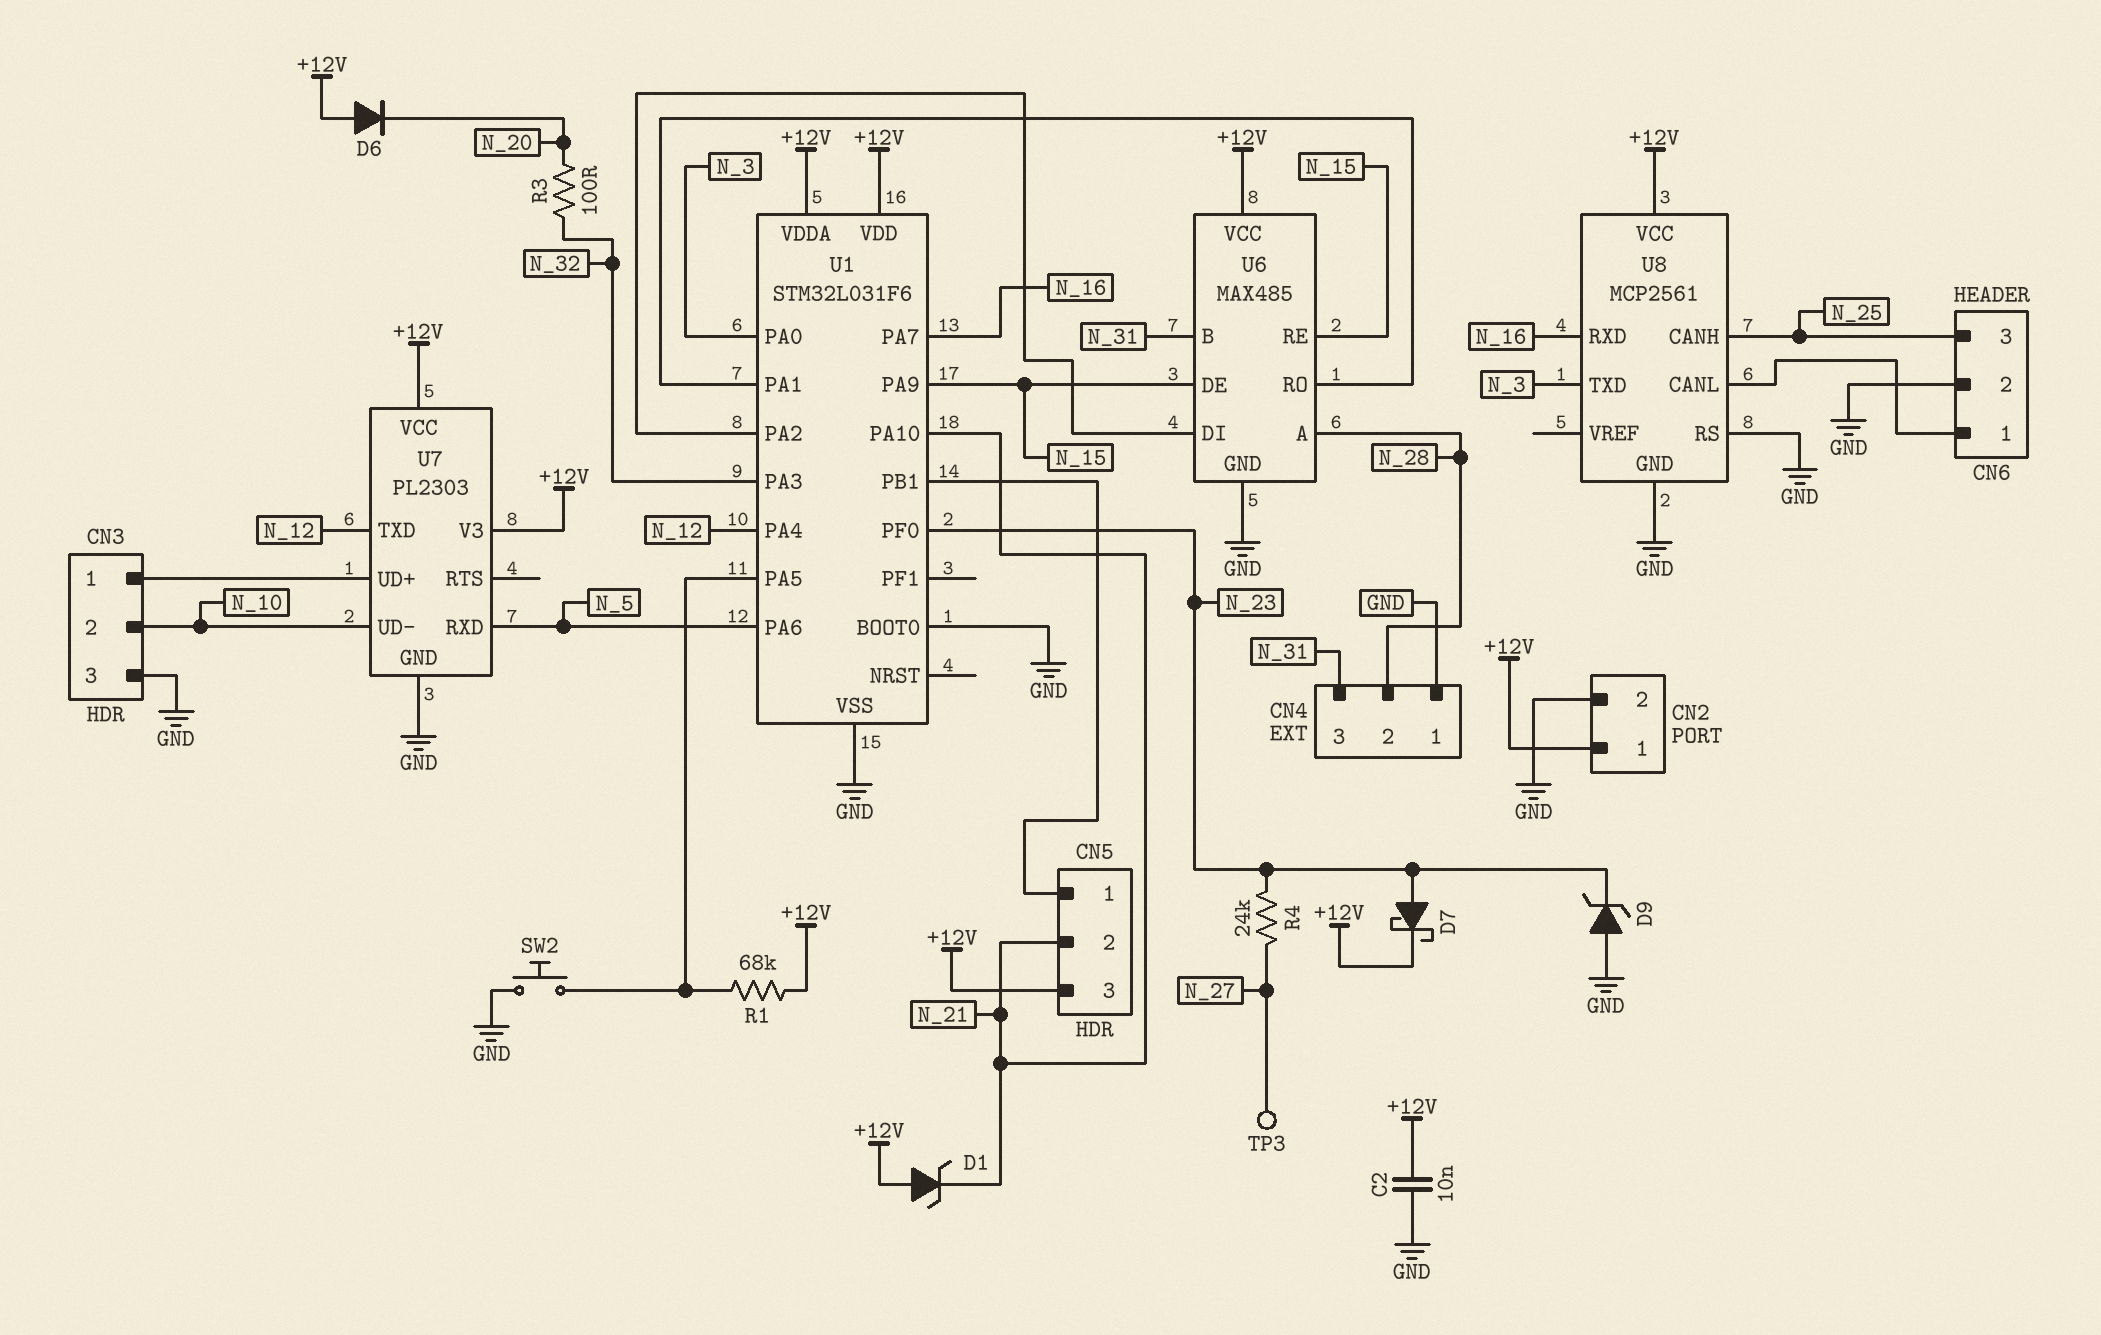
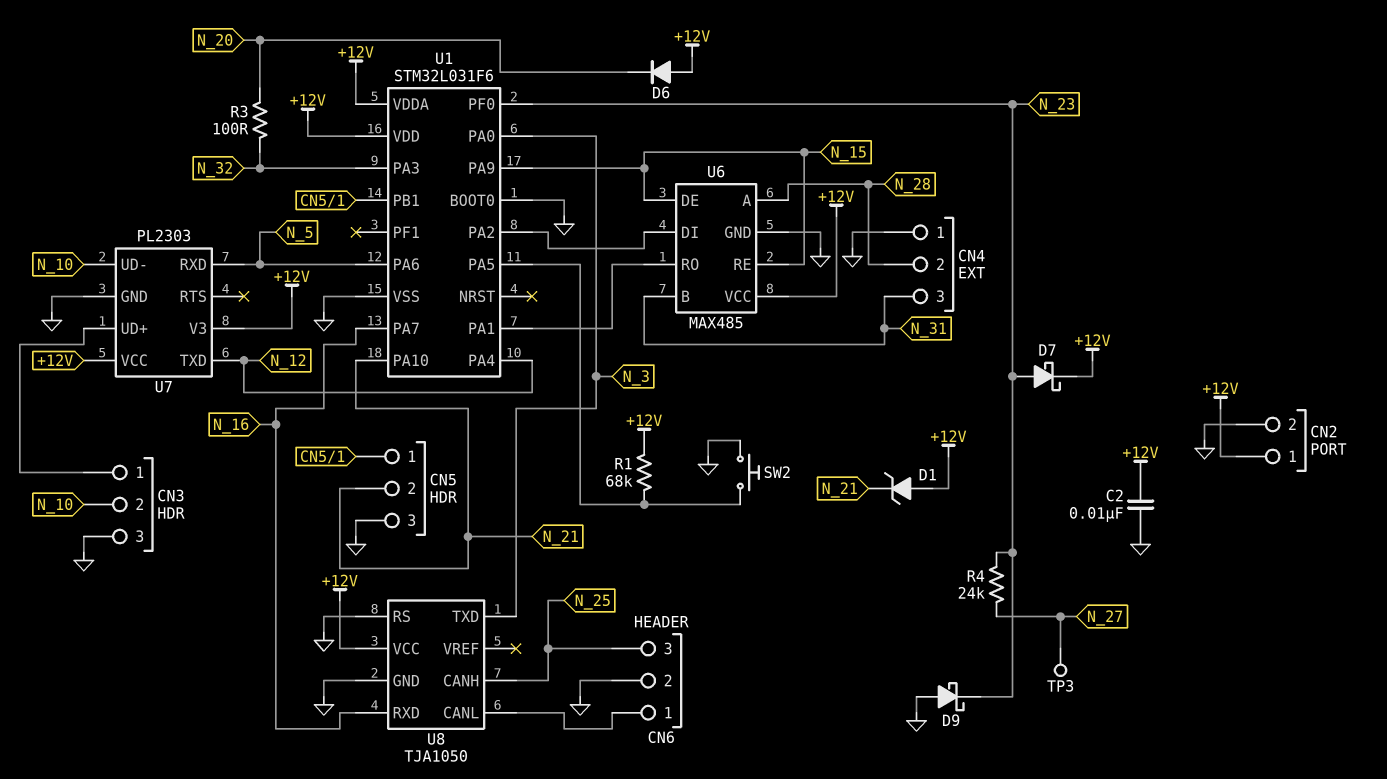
CN5 pin 3: +12V -> GND
D9: zener (A GND, K N_23) -> schottky (A GND, K N_23)
U8: MCP2561 -> TJA1050

